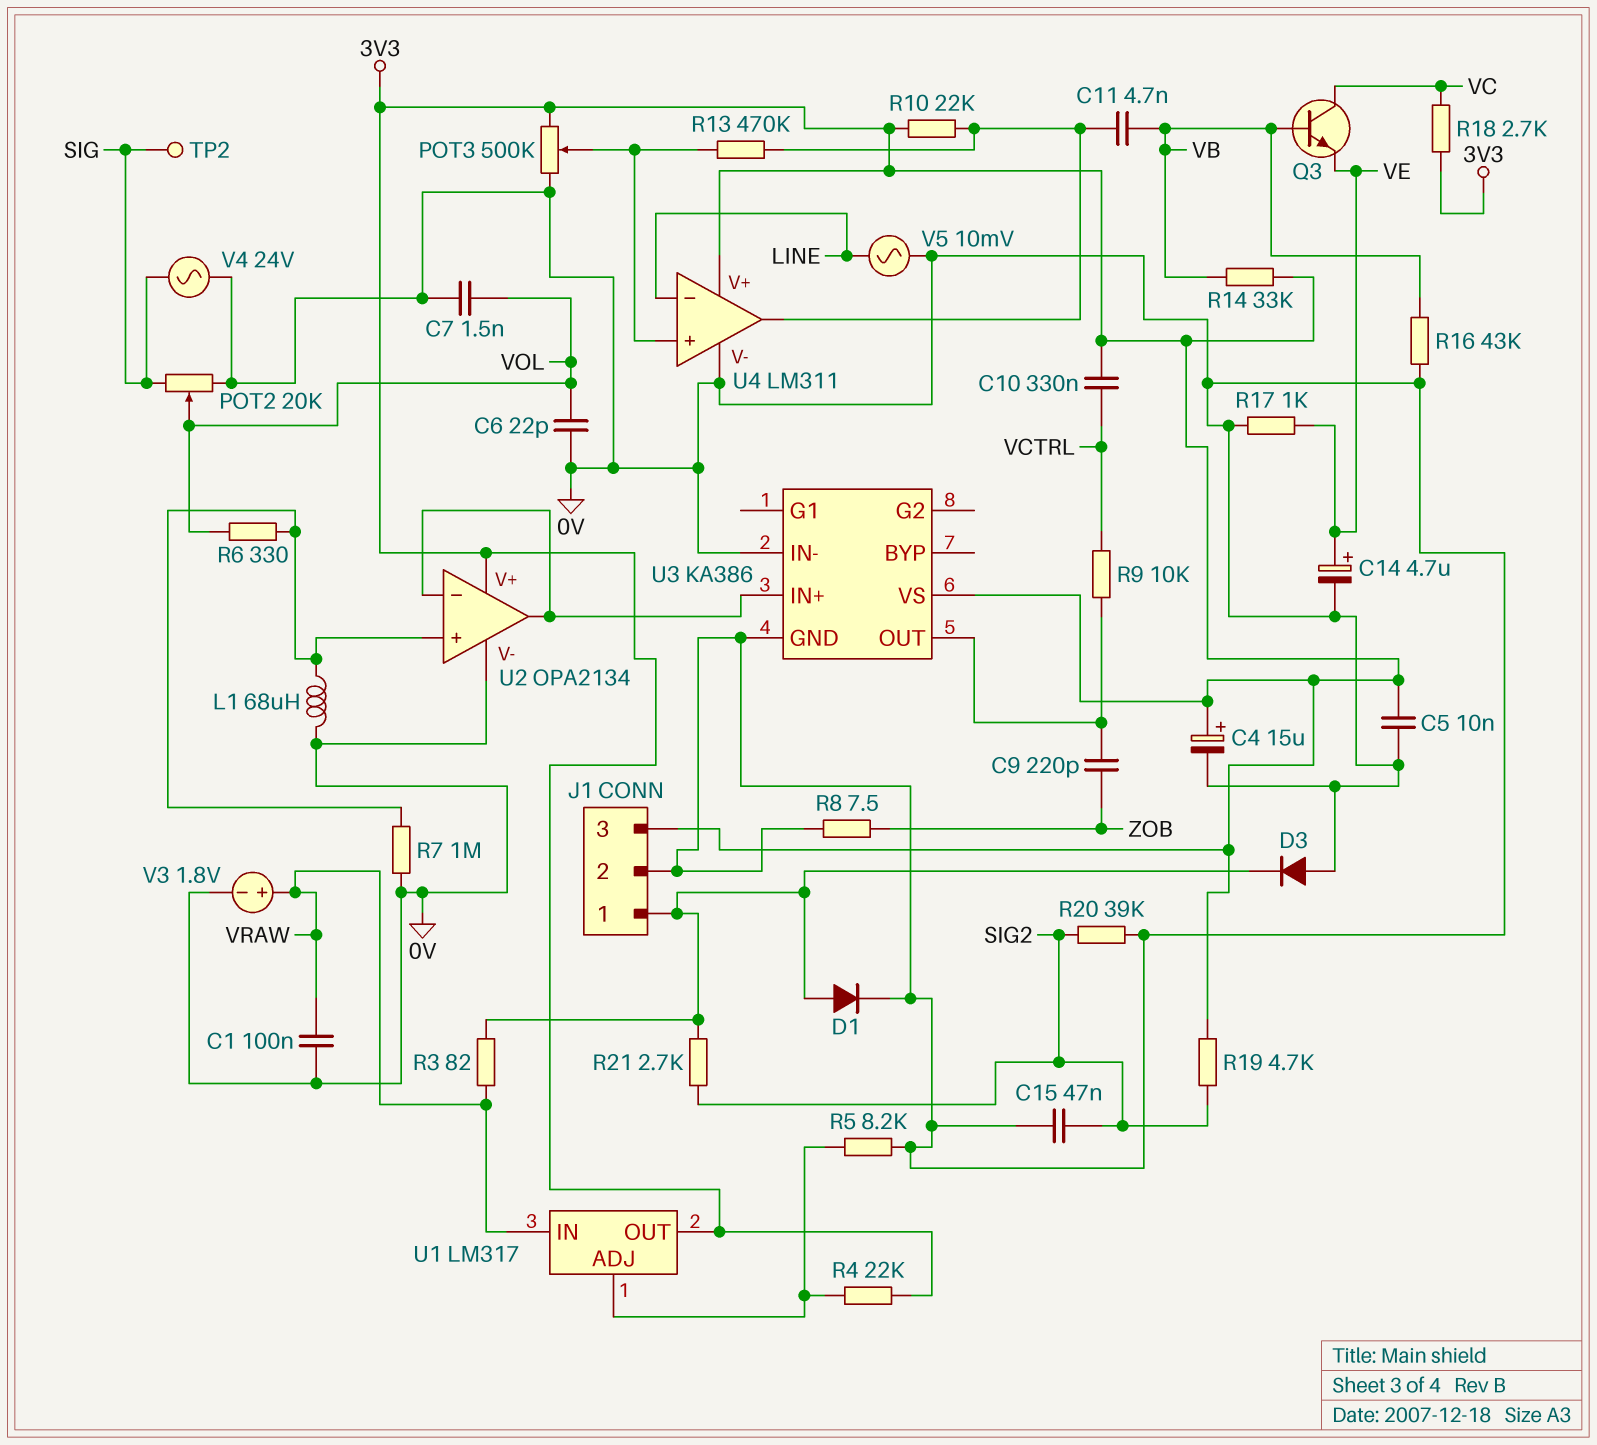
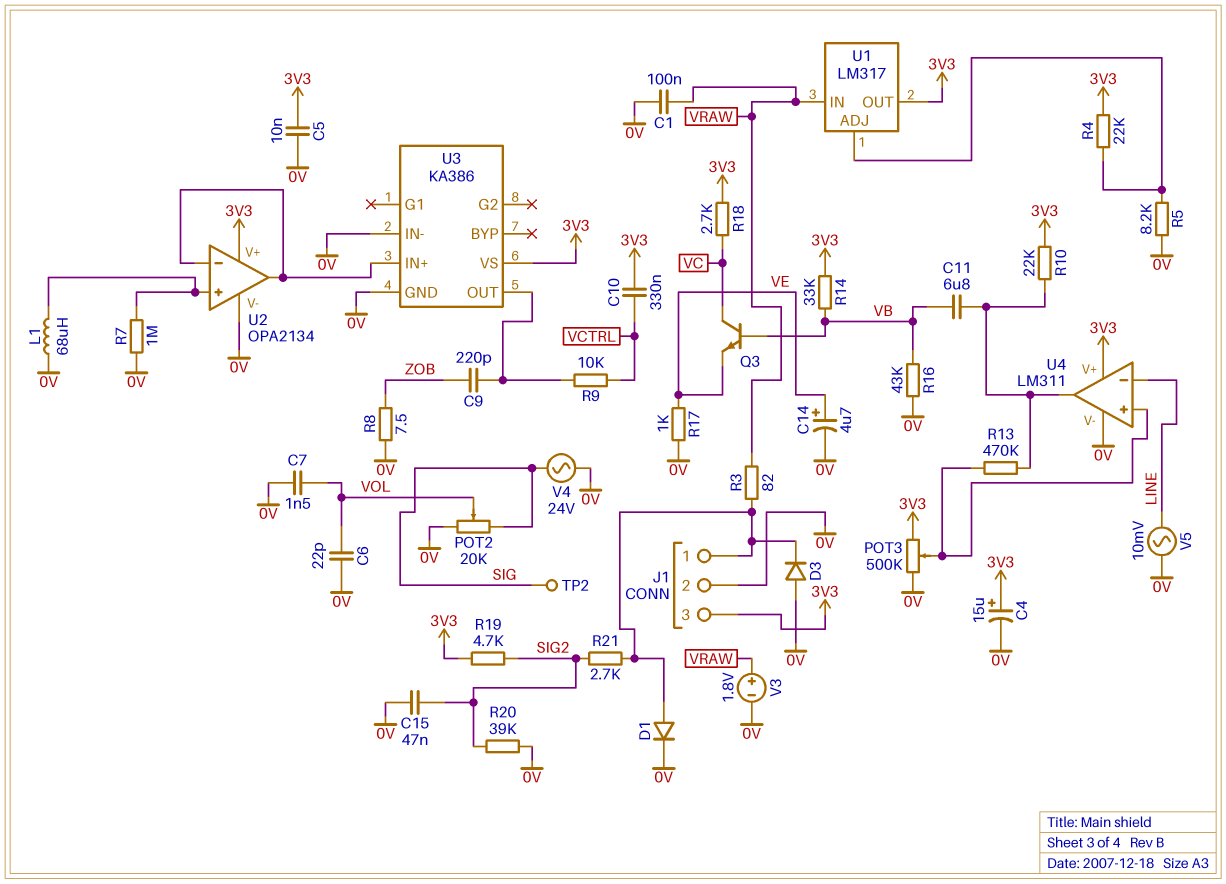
C11: 4.7nF (U4/out, VB) -> 6.8uF (U4/out, VB)
R6: 330 (U2/in+, VOL) -> none

